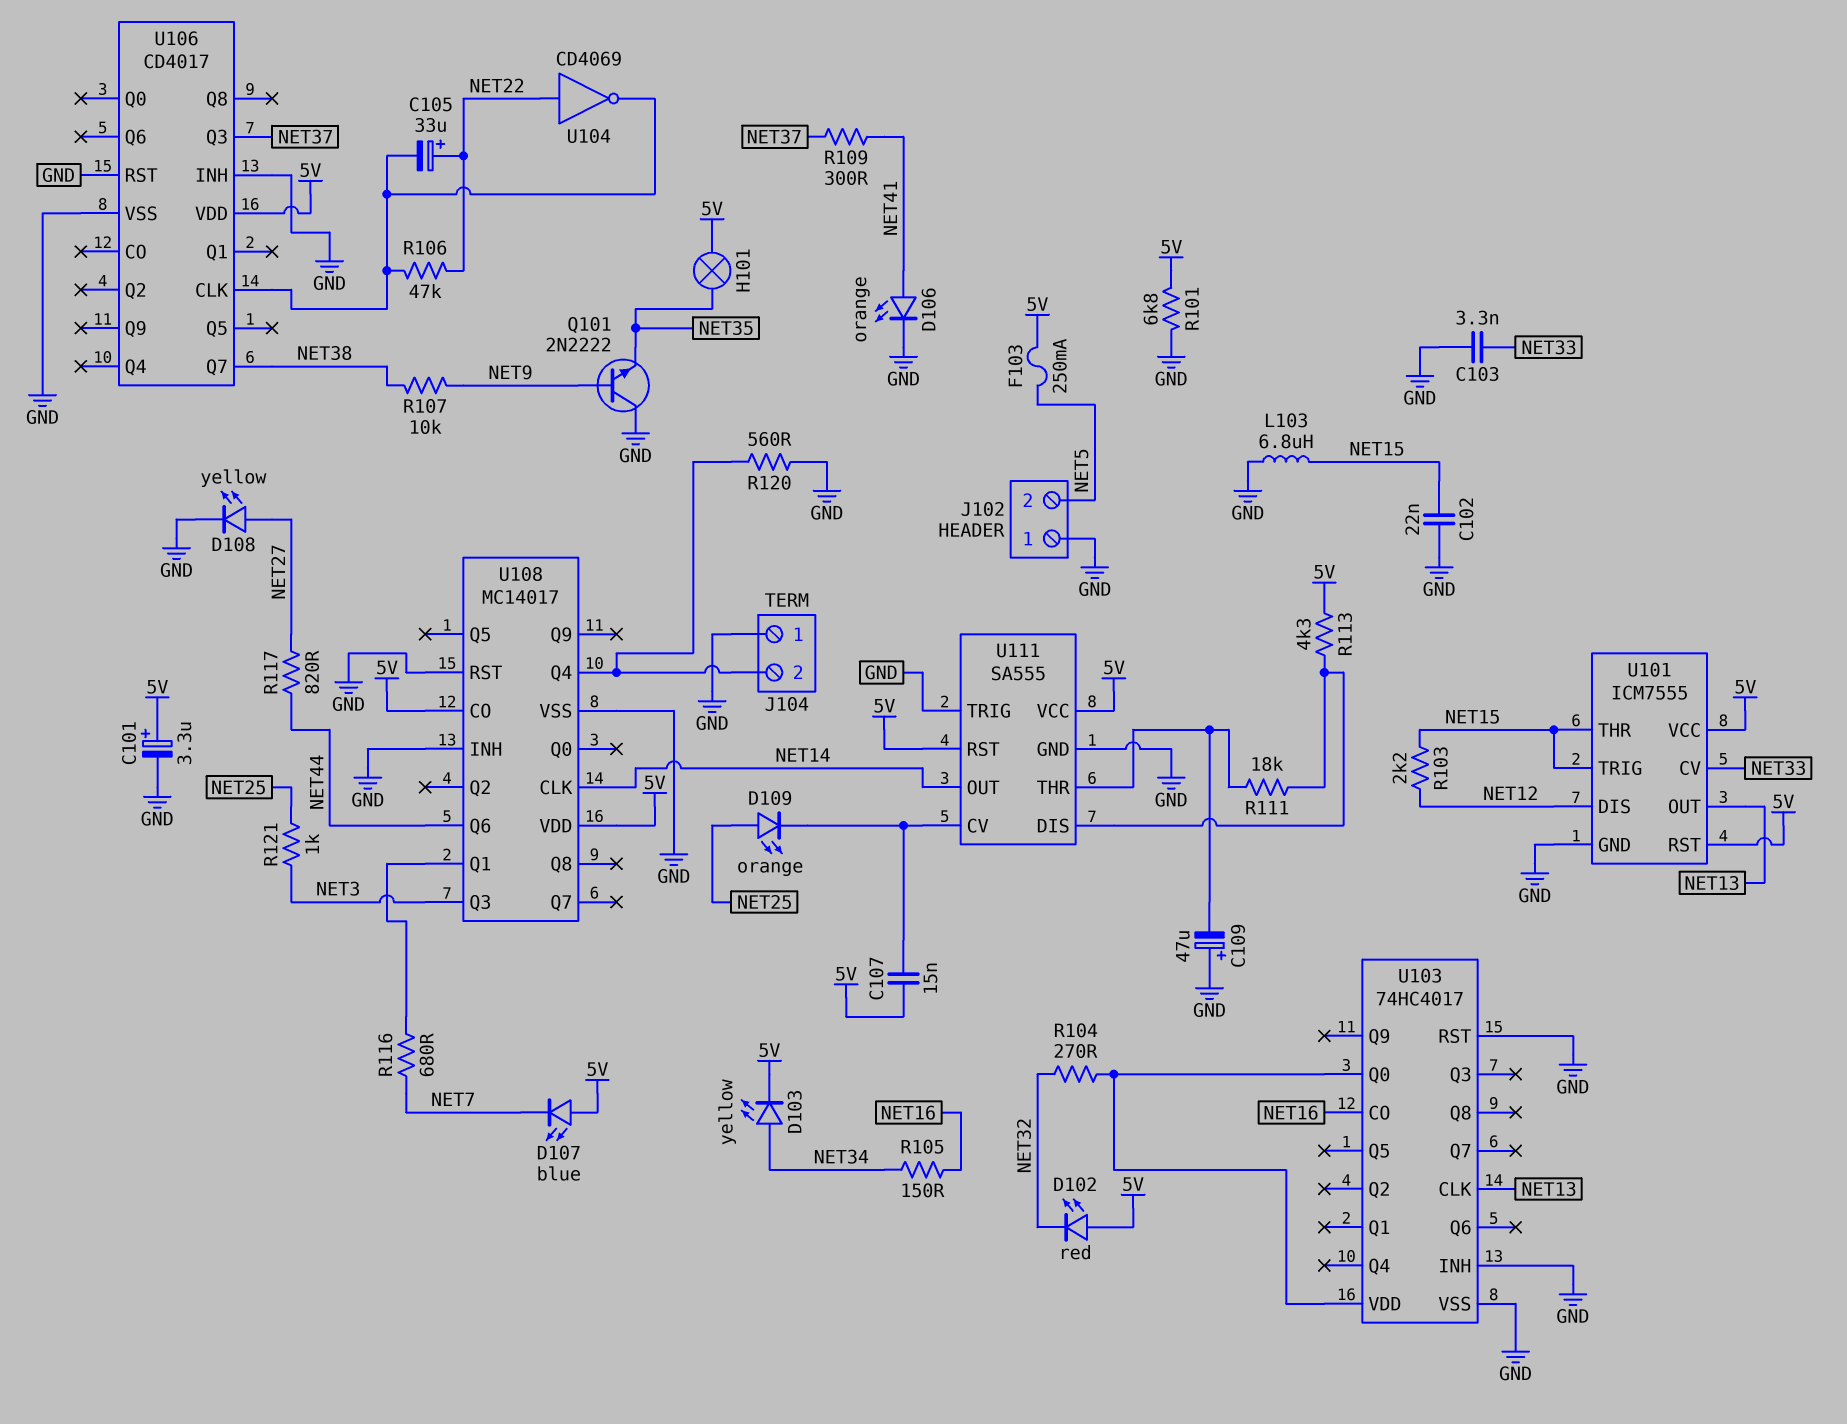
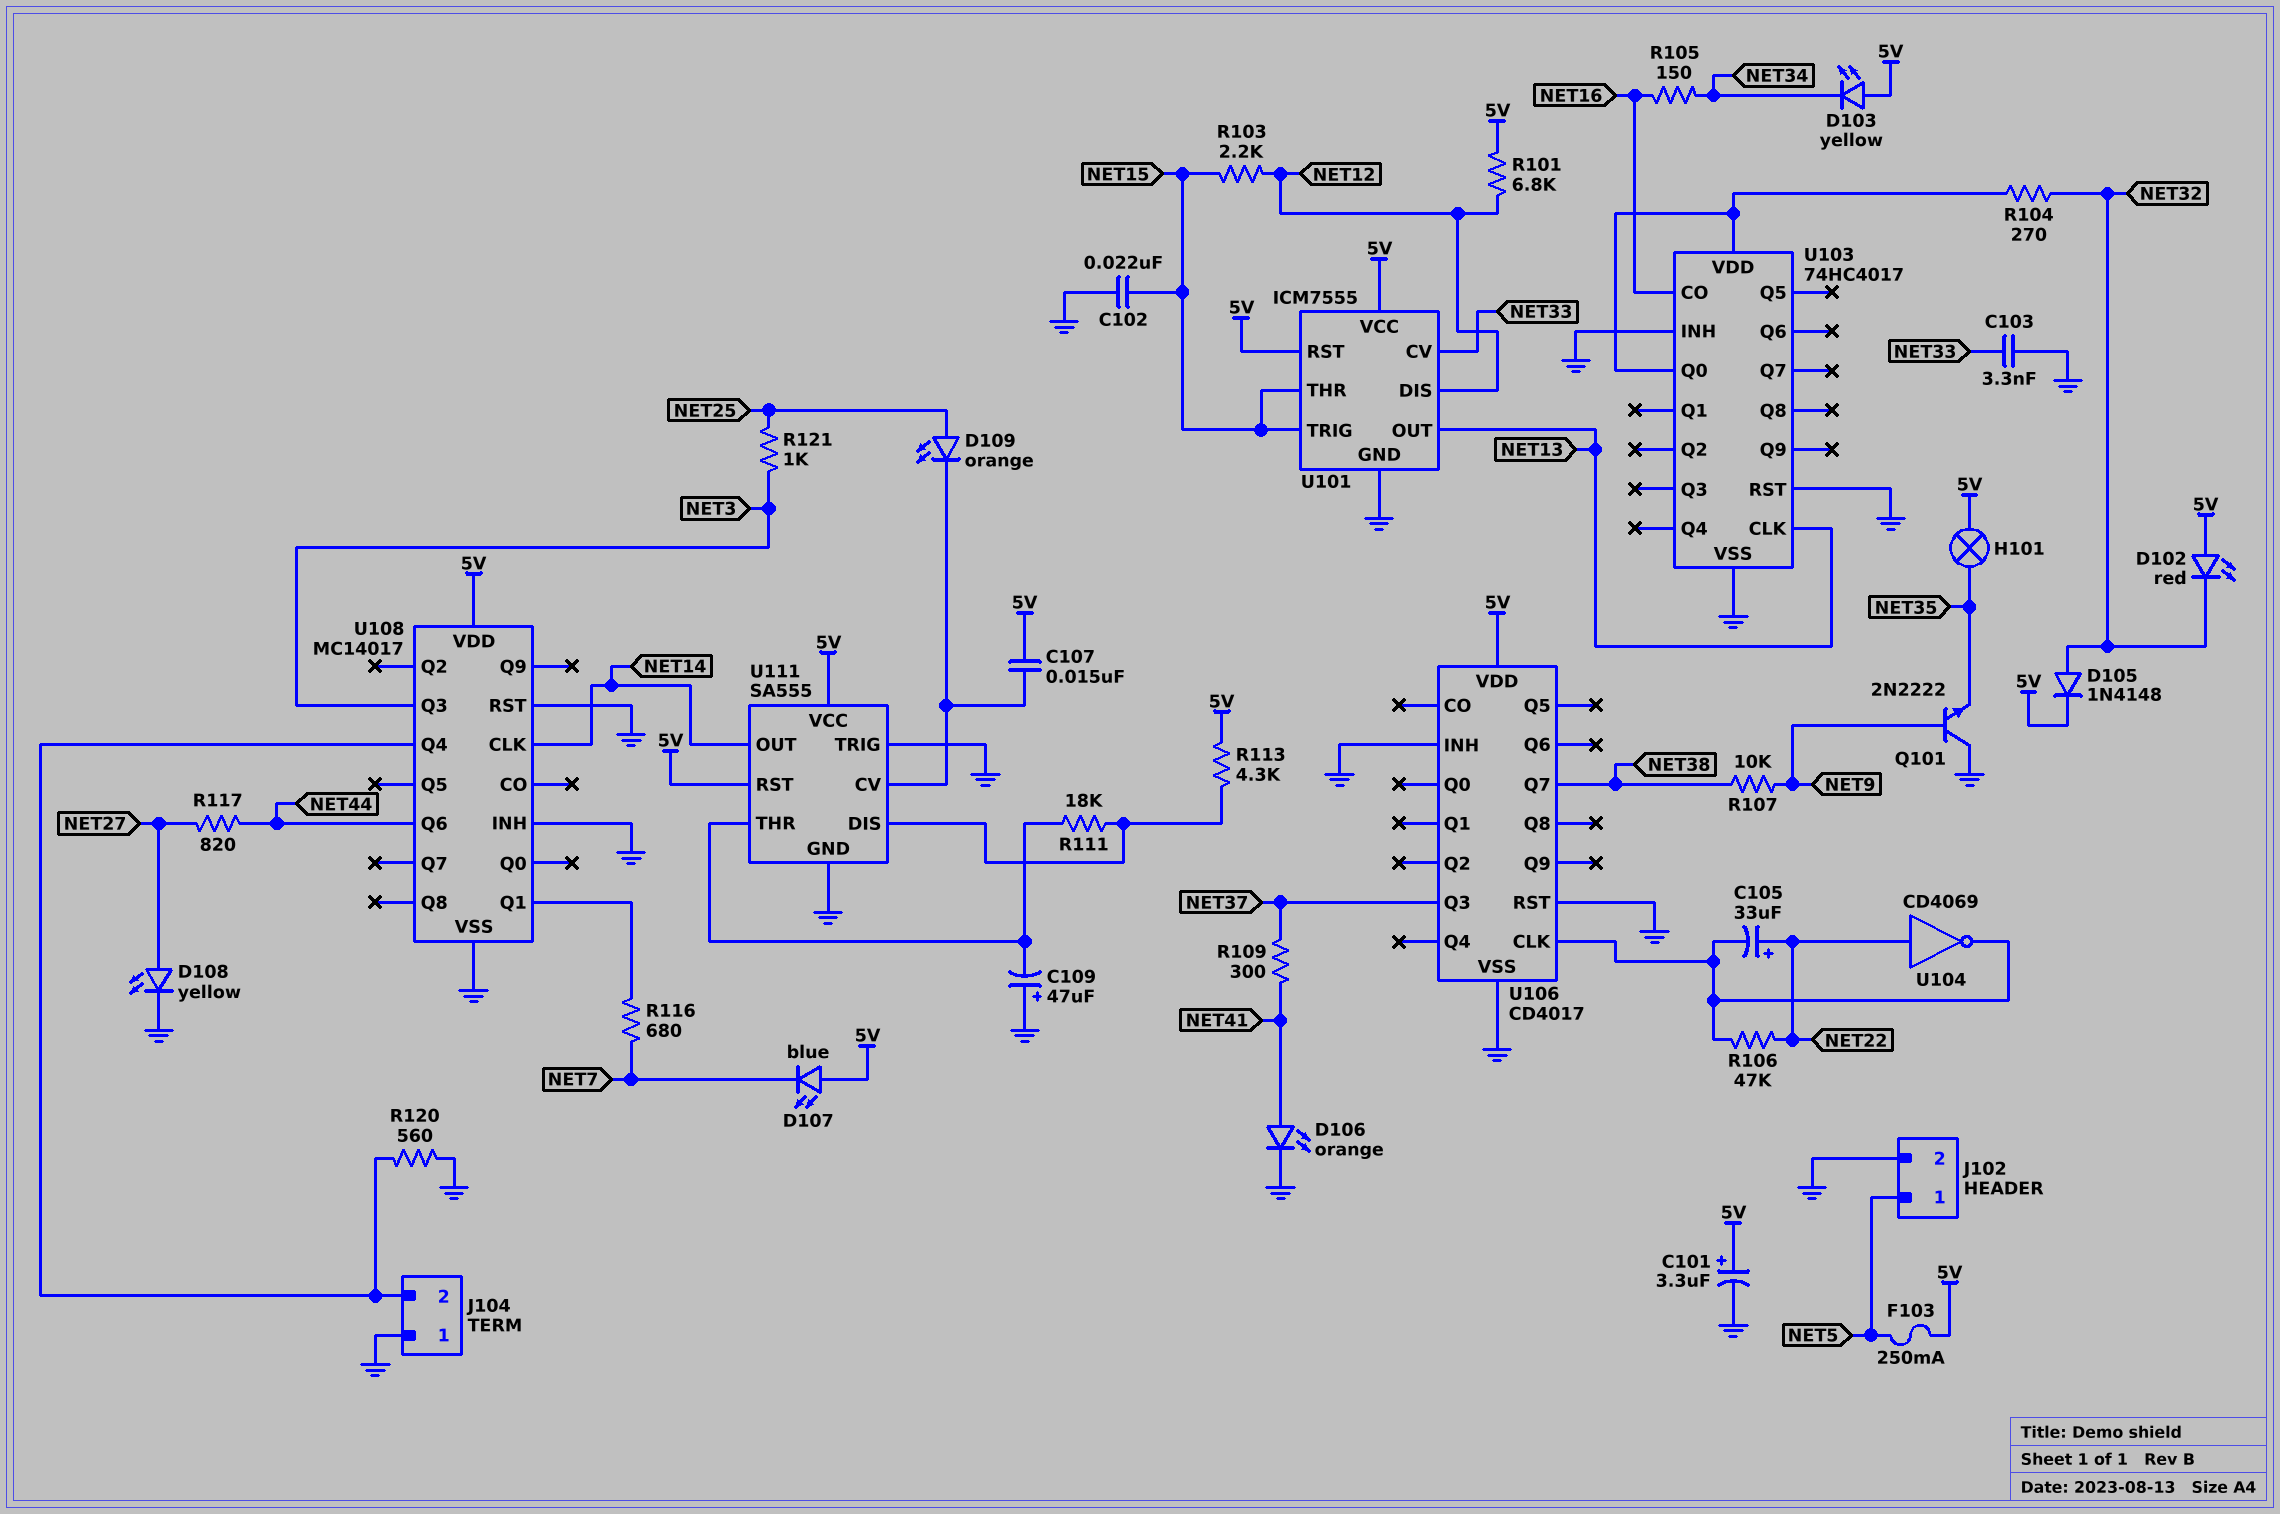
D103: LED yellow (A NET34, K 5V) -> LED yellow (A 5V, K NET34)
D105: none -> diode 1N4148 (A NET32, K 5V)
J102 pin 1: GND -> NET5
J102 pin 2: NET5 -> GND
L103: 6.8uH (GND, NET15) -> none
R101: 6.8k (5V, GND) -> 6.8k (5V, NET12)
U108 pin CO: 5V -> none

